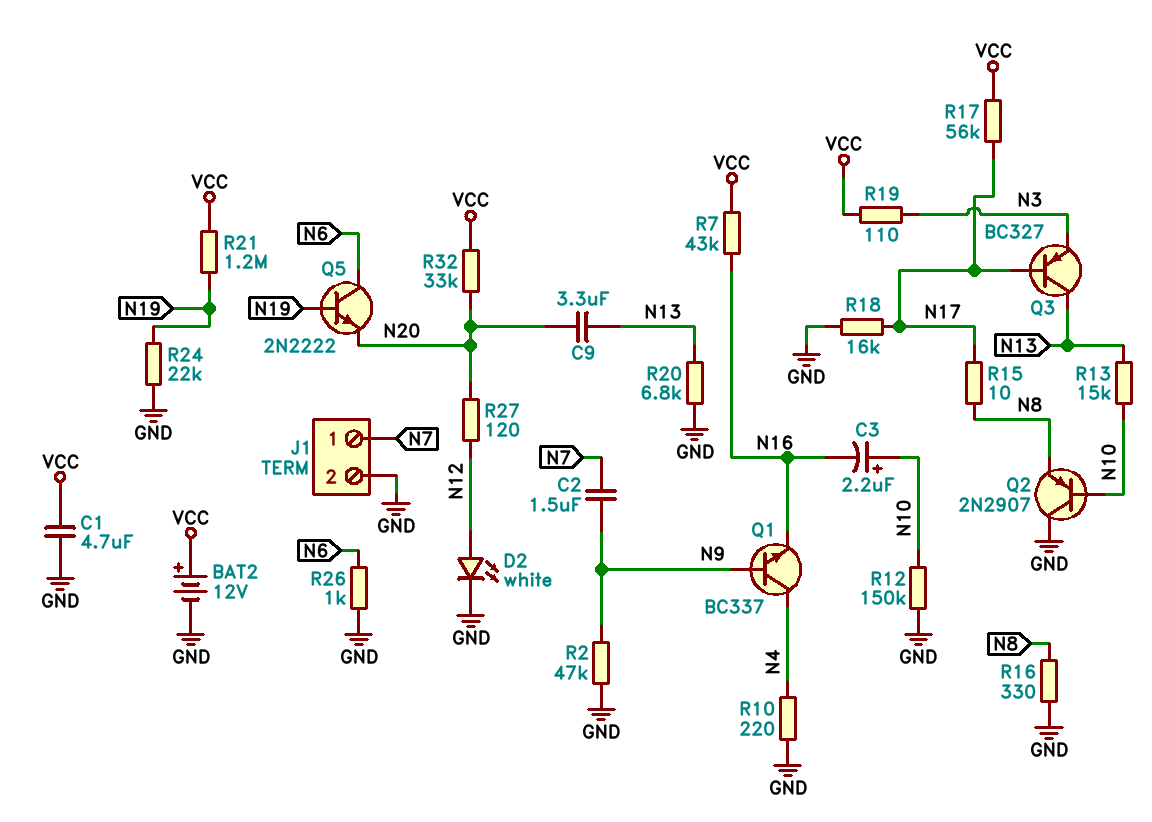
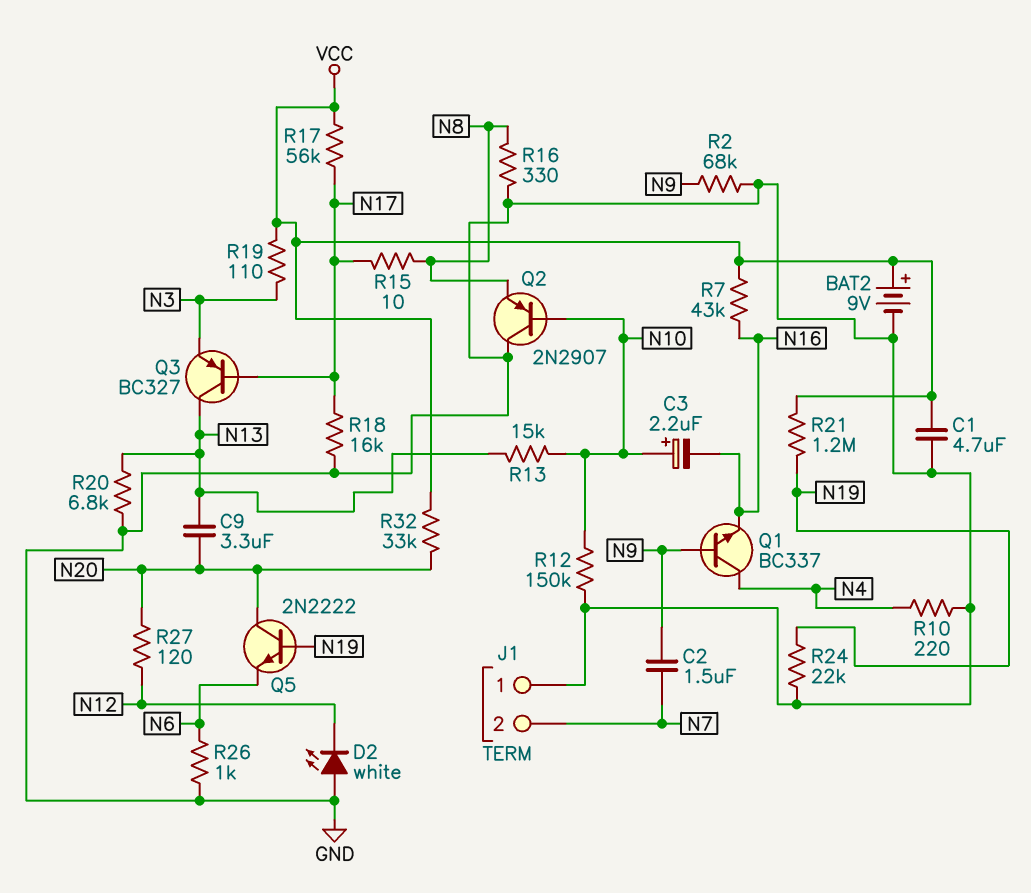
BAT2: 12V (plus VCC, minus GND) -> 9V (plus VCC, minus GND)
D2: LED white (A N12, K GND) -> LED white (A GND, K N12)
J1 pin 1: N7 -> GND
J1 pin 2: GND -> N7
Q5: NPN 2N2222 (B N19, C N6, E N20) -> NPN 2N2222 (B N19, C N20, E N6)
R2: 47k (GND, N9) -> 68k (GND, N9)

